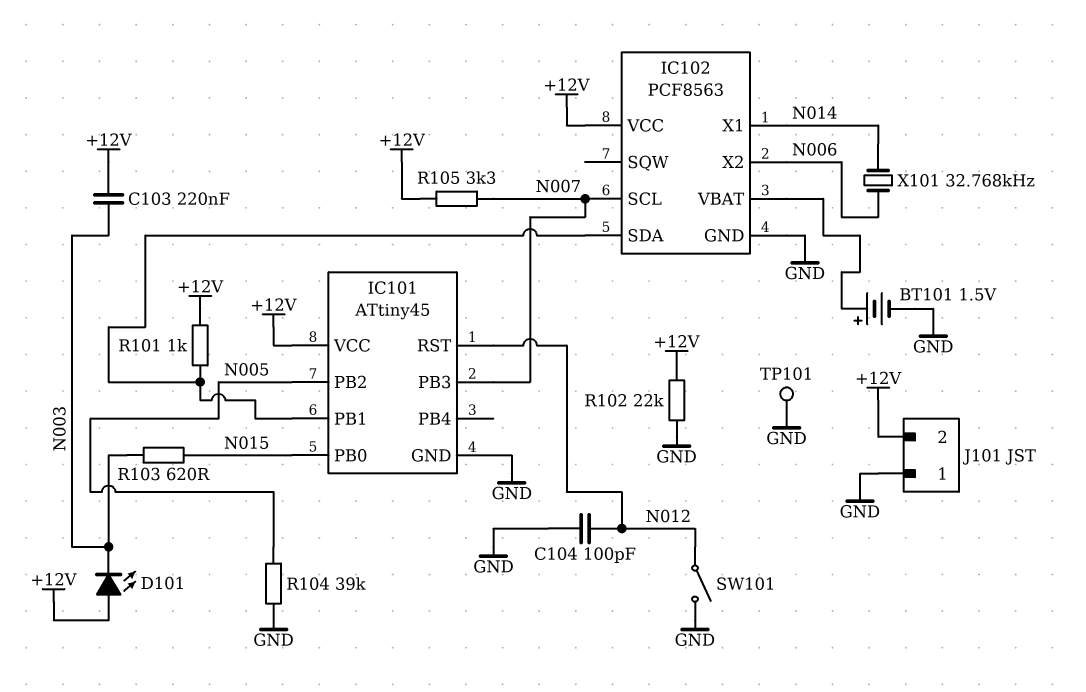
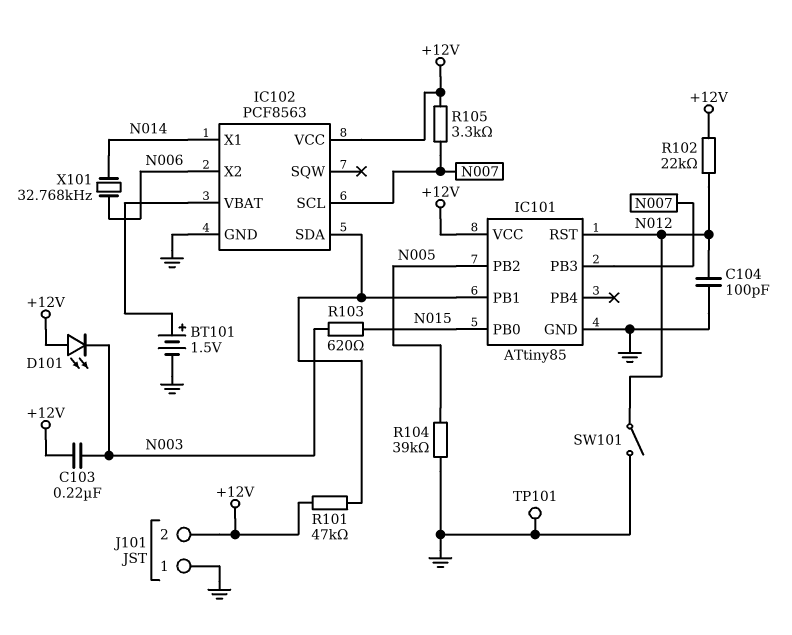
IC101: ATtiny45 -> ATtiny85
R101: 1k (+12V, IC101/PB1) -> 47k (+12V, IC101/PB1)
R102: 22k (+12V, GND) -> 22k (+12V, N012)

